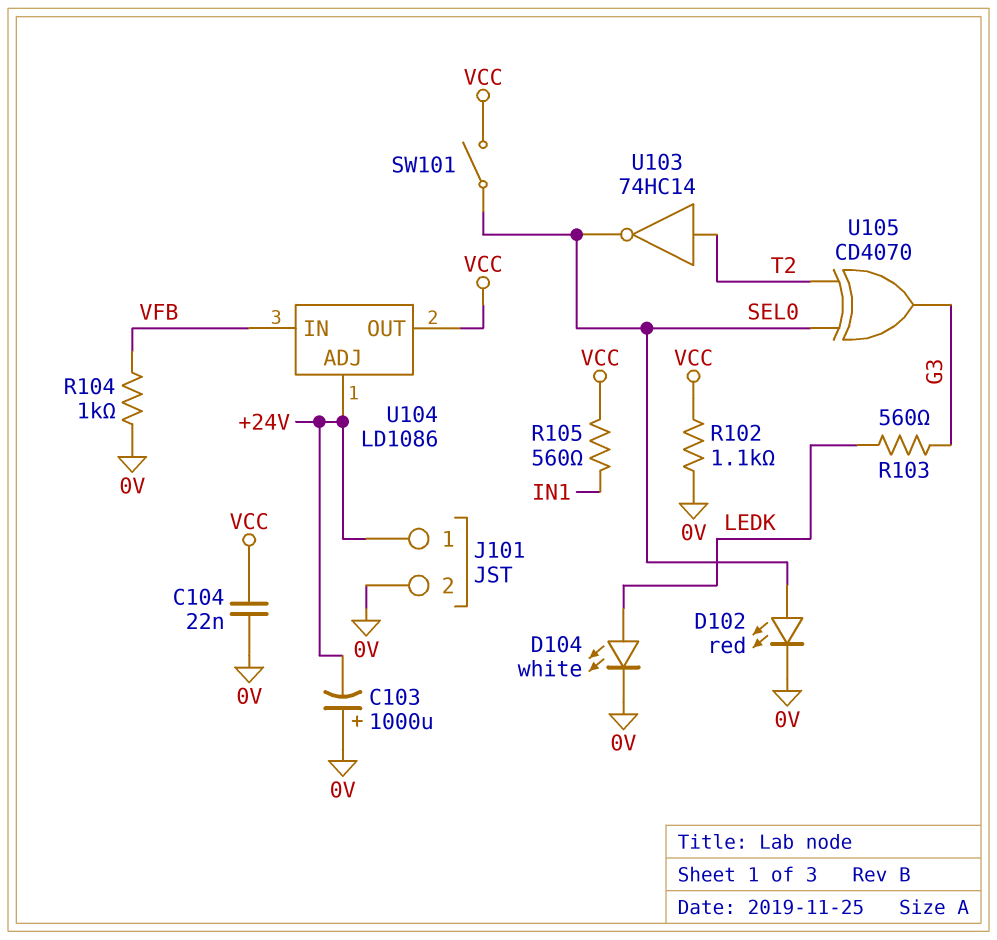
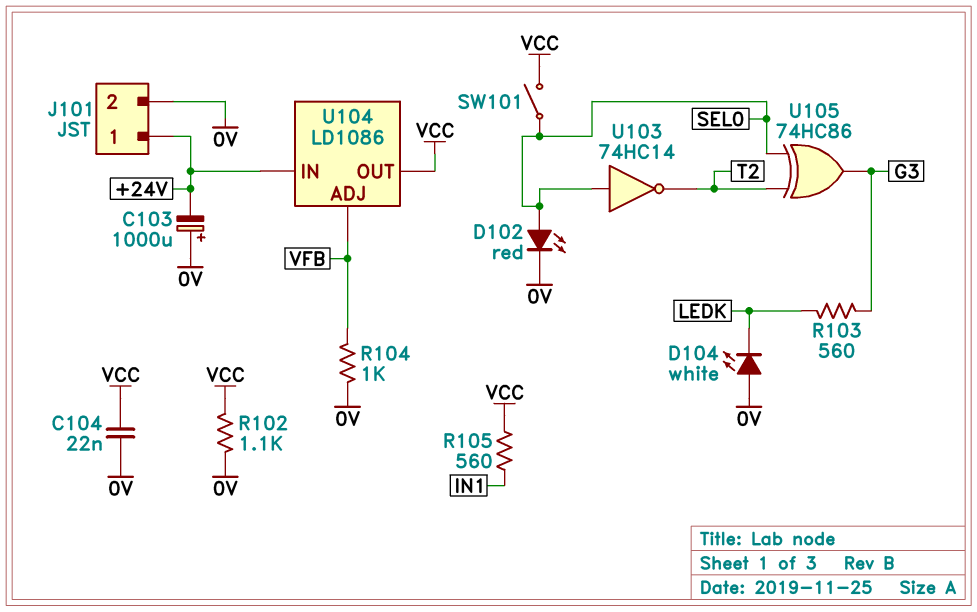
D104: LED white (A LEDK, K 0V) -> LED white (A 0V, K LEDK)
U103: NOT 74HC14 (in T2, out SEL0) -> NOT 74HC14 (in SEL0, out T2)
U104 pin ADJ: +24V -> VFB
U104 pin IN: VFB -> +24V
U105: XOR CD4070 (in SEL0, in T2, out G3) -> XOR 74HC86 (in SEL0, in T2, out G3)

